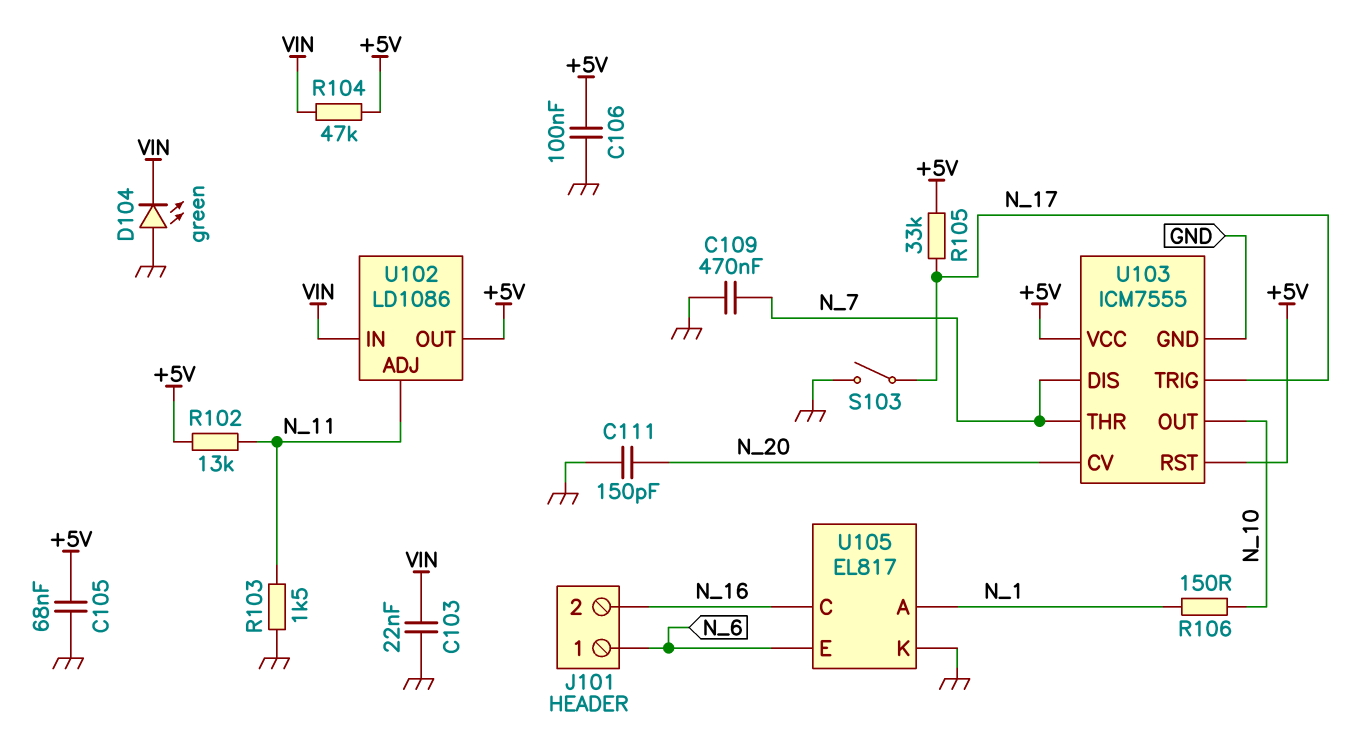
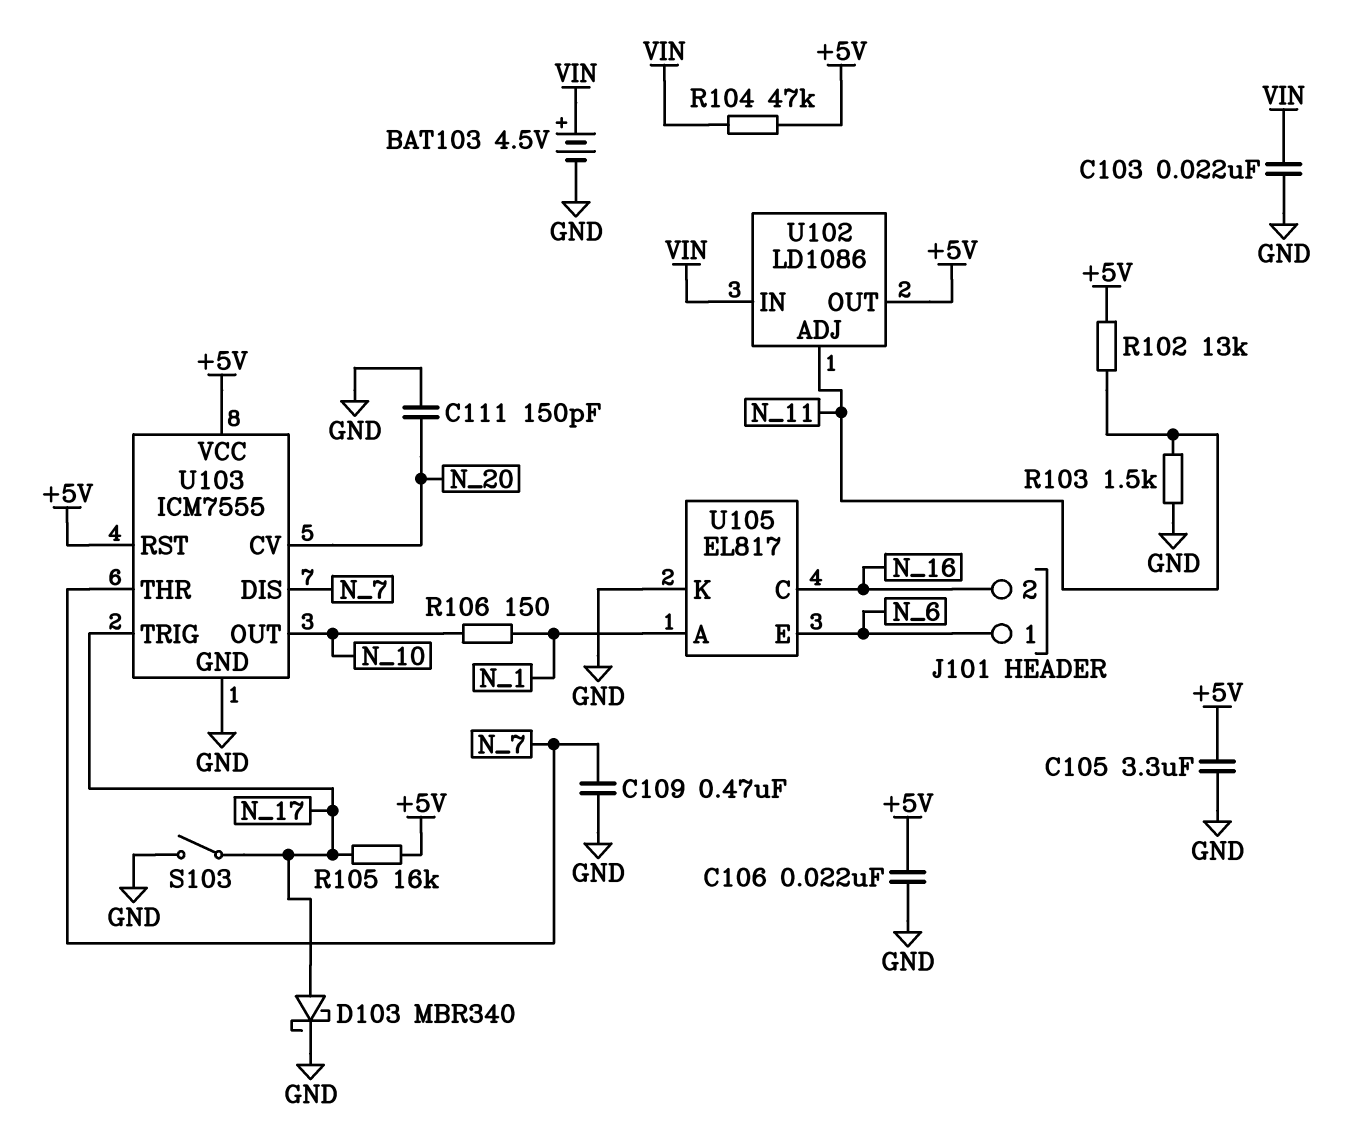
BAT103: none -> 4.5V (plus VIN, minus GND)
C105: 68nF (+5V, GND) -> 3.3uF (+5V, GND)
C106: 100nF (+5V, GND) -> 22nF (+5V, GND)
D103: none -> schottky MBR340 (A N_17, K GND)
D104: LED green (A GND, K VIN) -> none
R105: 33k (+5V, N_17) -> 16k (+5V, N_17)

